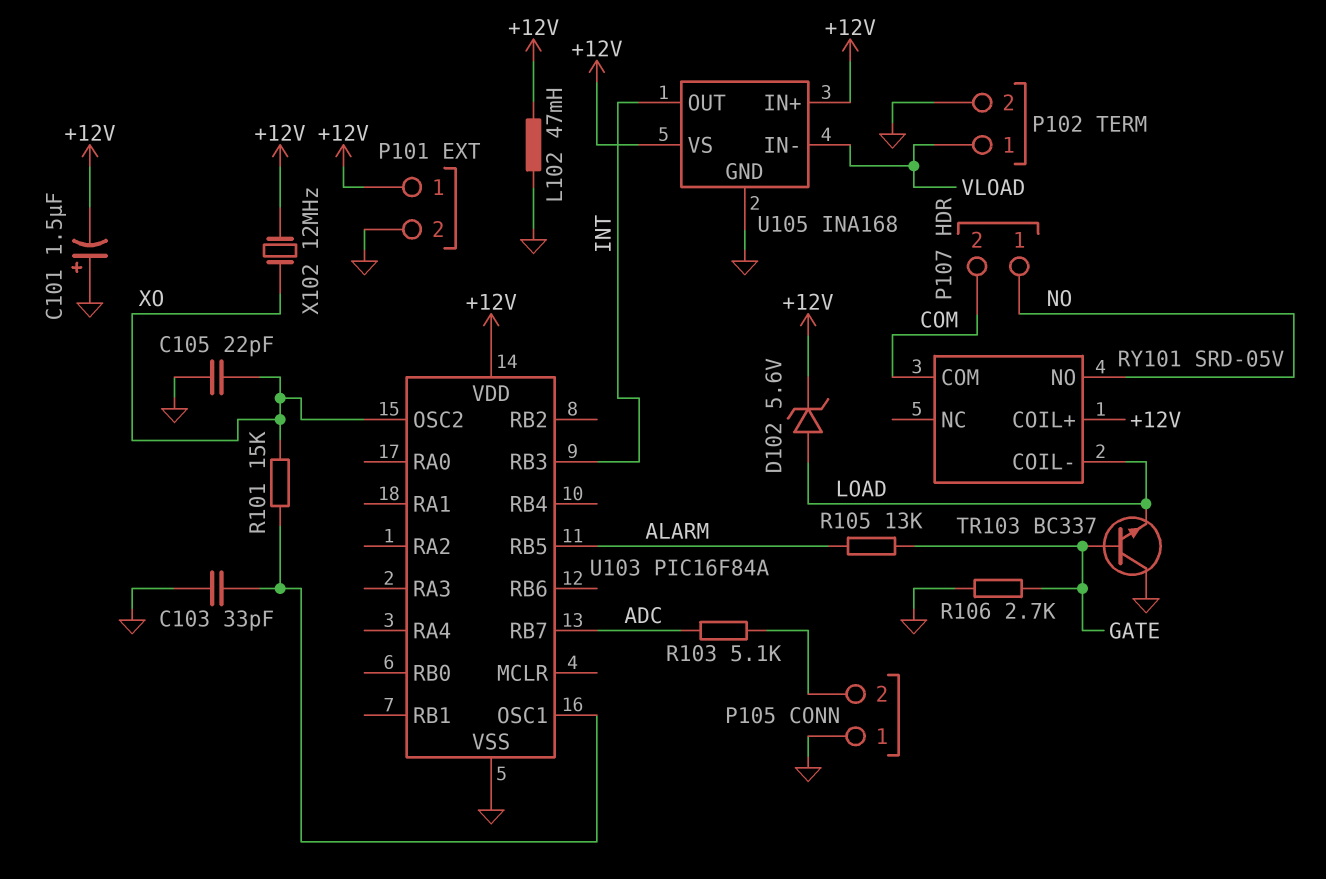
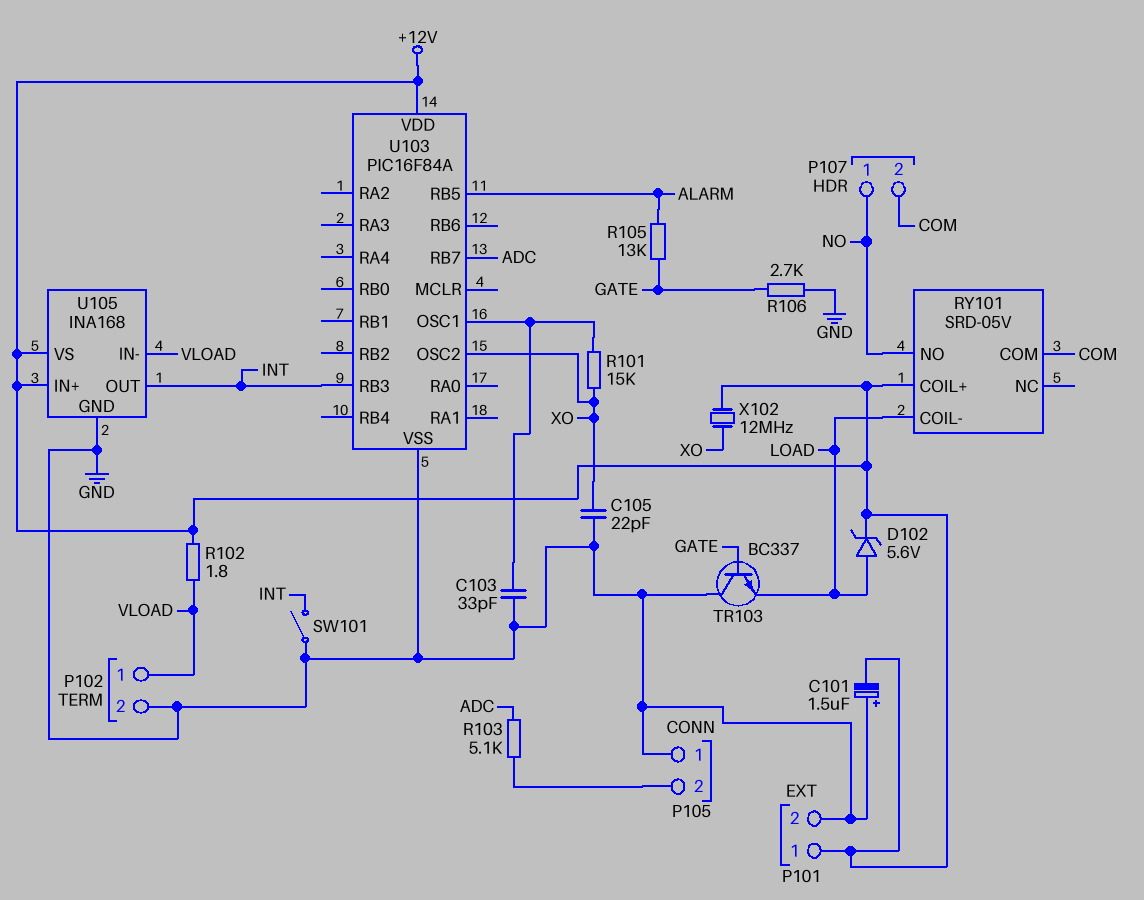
L102: 47mH (+12V, GND) -> none
R102: none -> 1.8 (+12V, VLOAD)
SW101: none -> switch (GND, INT)

